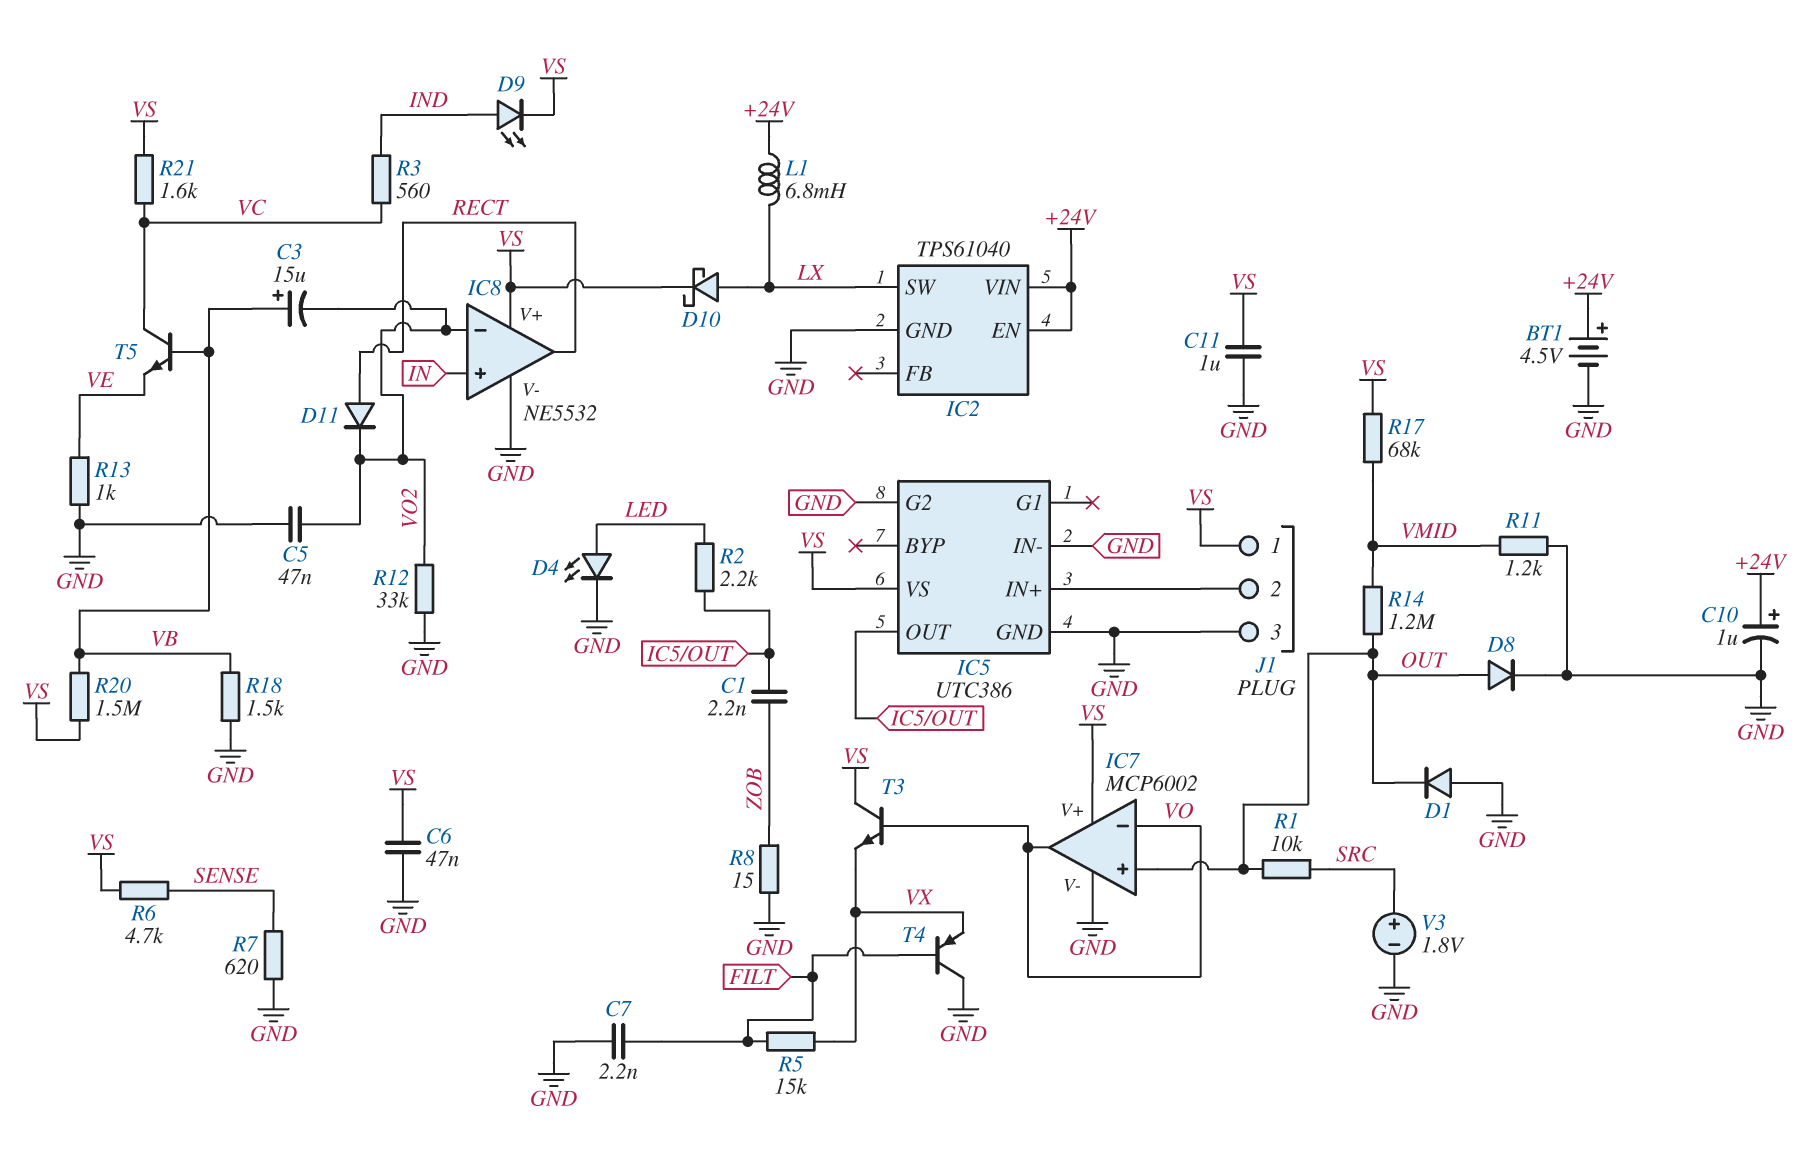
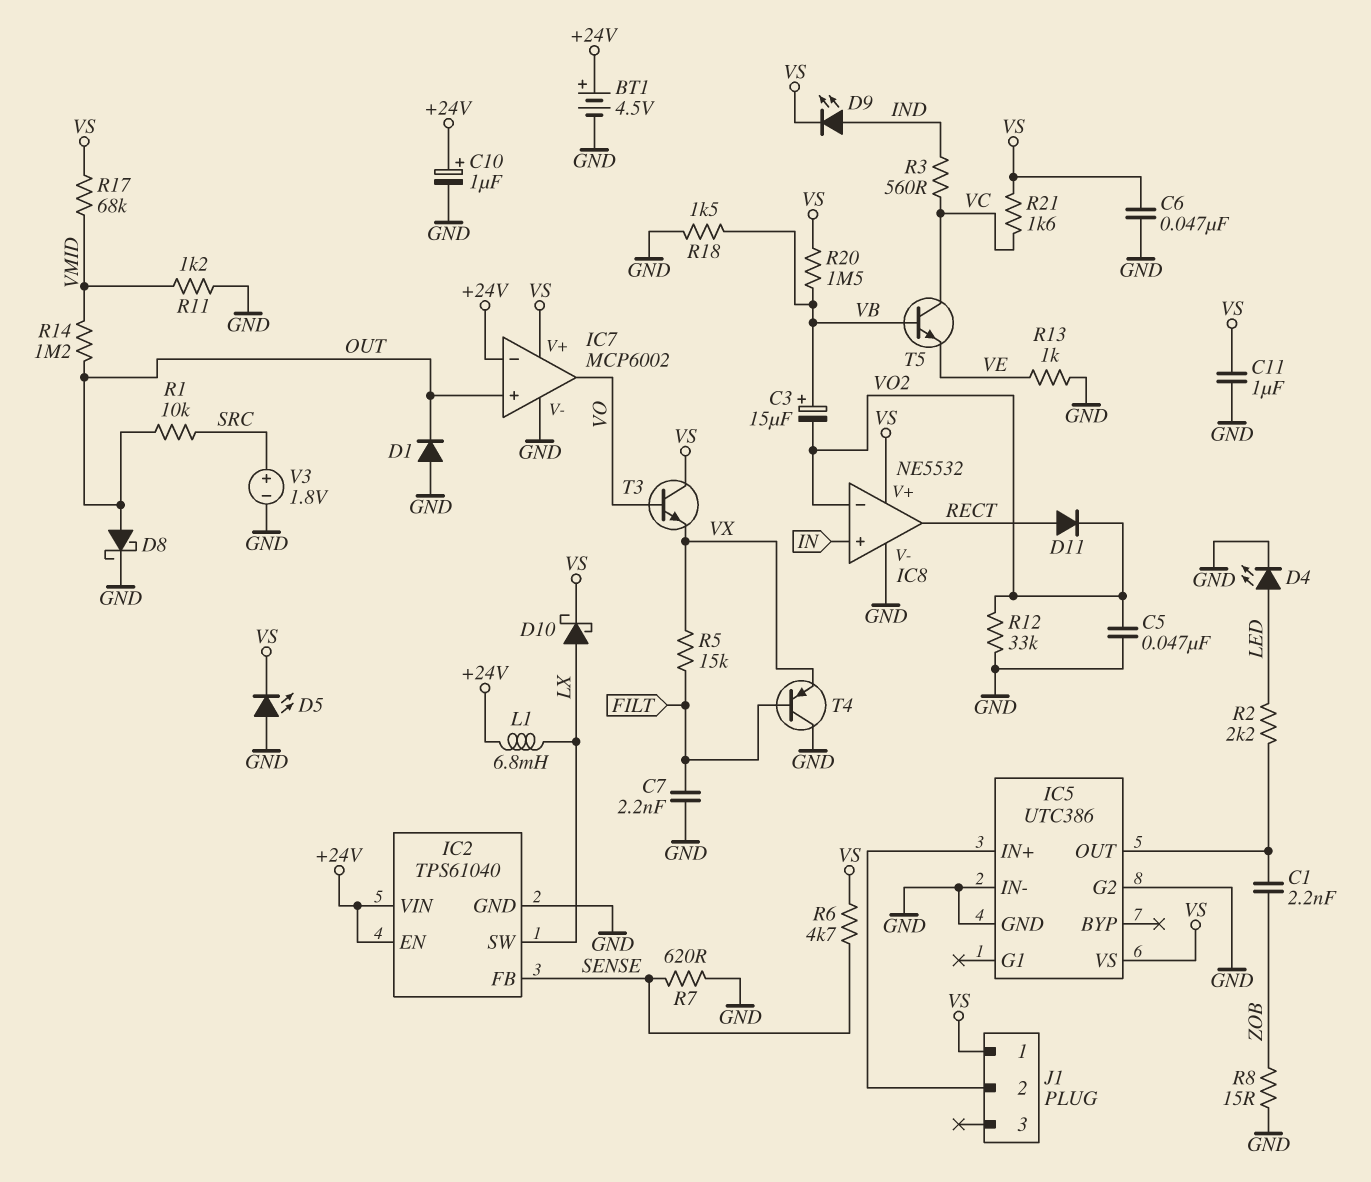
D5: none -> LED (A GND, K VS)
D8: diode (A OUT, K GND) -> schottky (A OUT, K GND)
IC2 pin FB: none -> SENSE
IC7 pin in-: VO -> +24V
J1 pin 3: GND -> none

